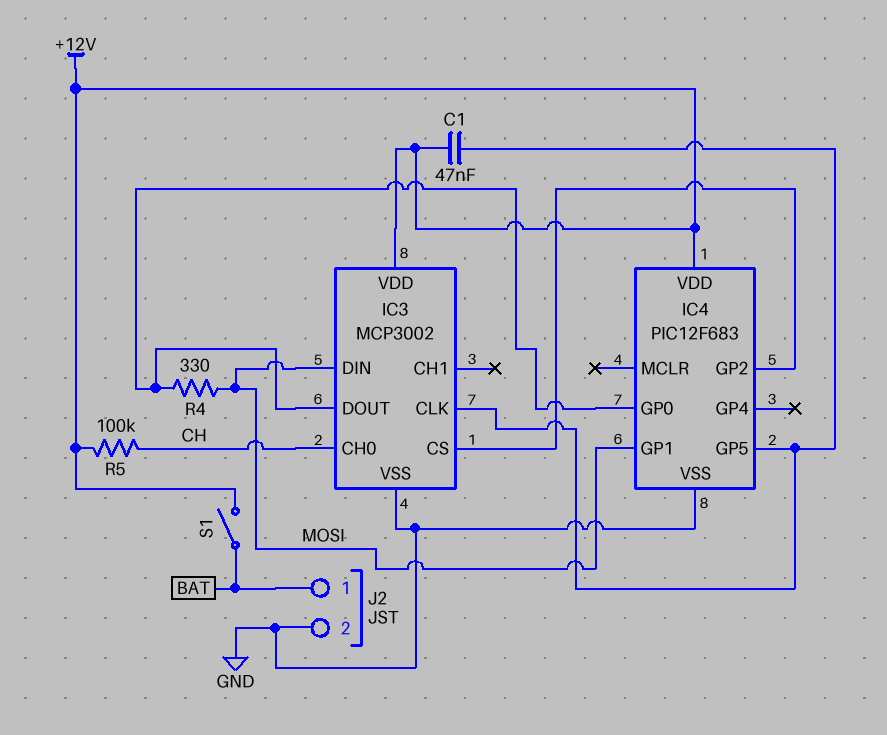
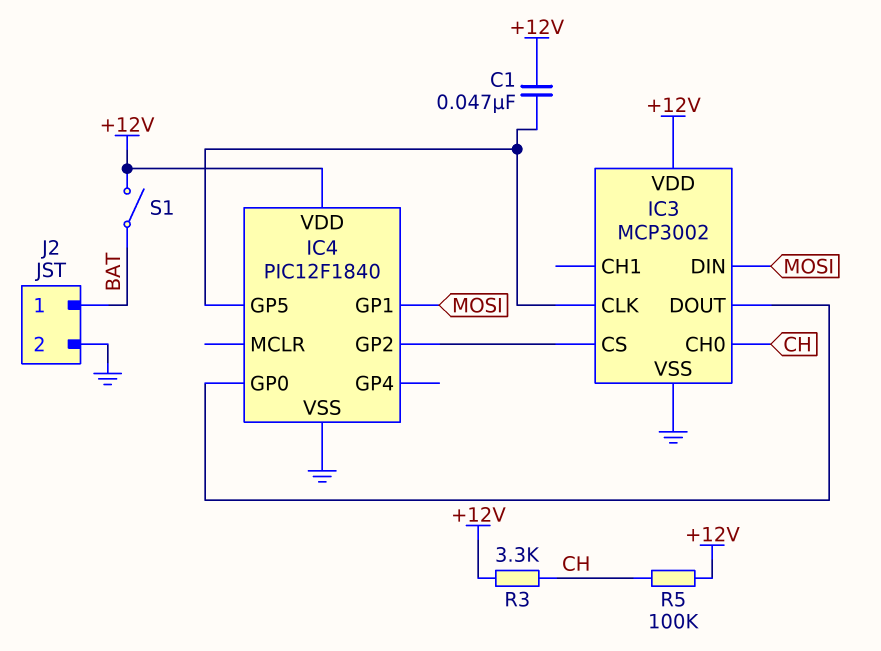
IC4: PIC12F683 -> PIC12F1840
R3: none -> 3.3k (+12V, CH)
R4: 330 (IC3/DOUT, MOSI) -> none

